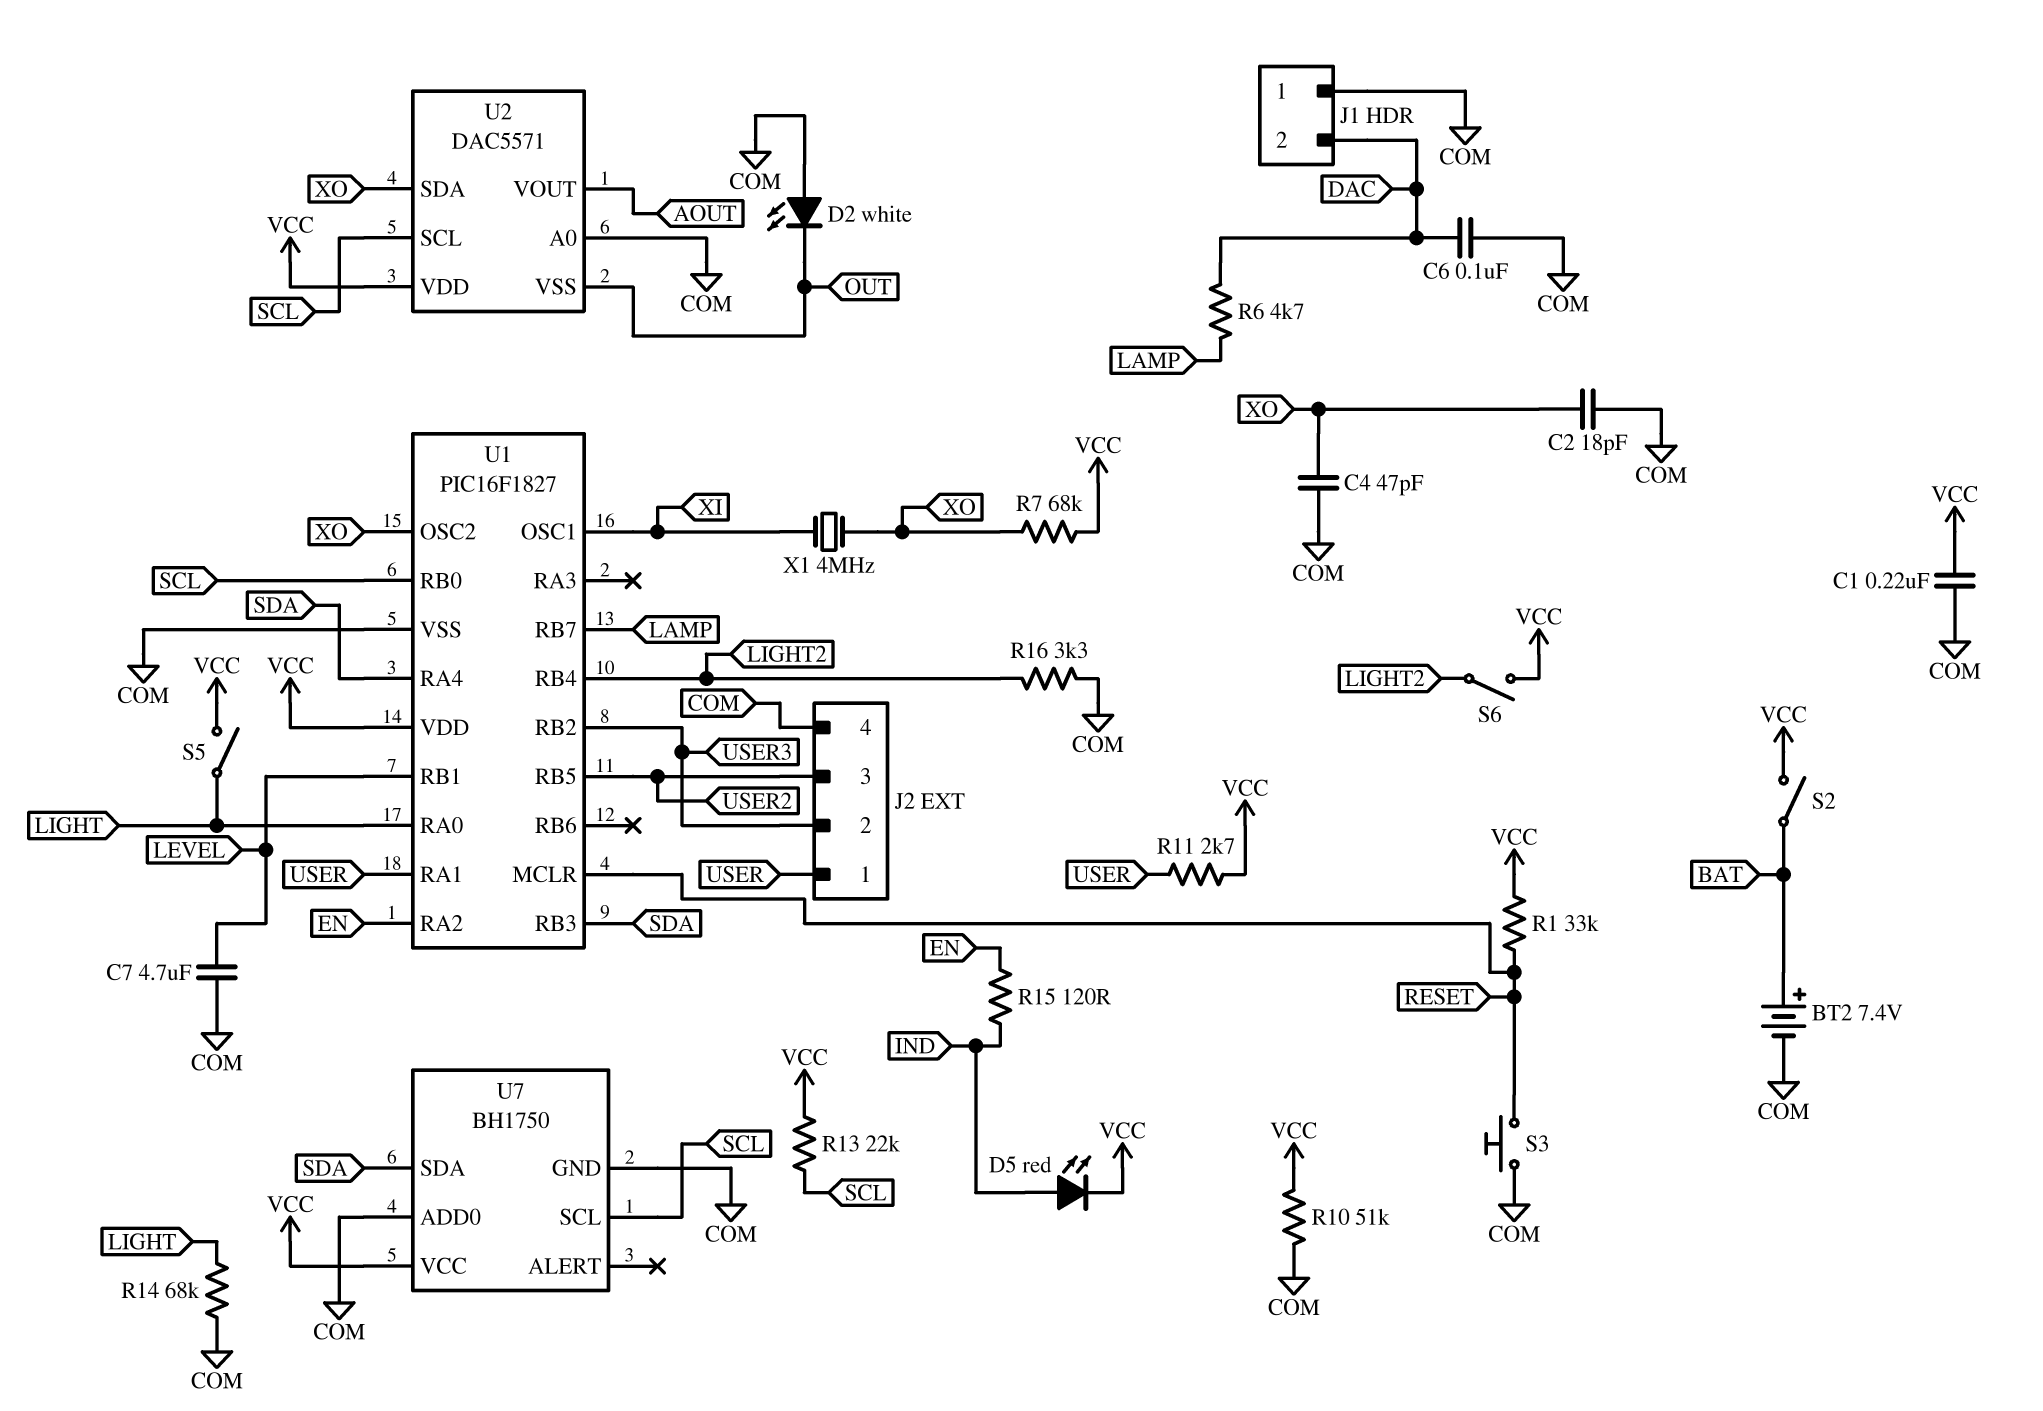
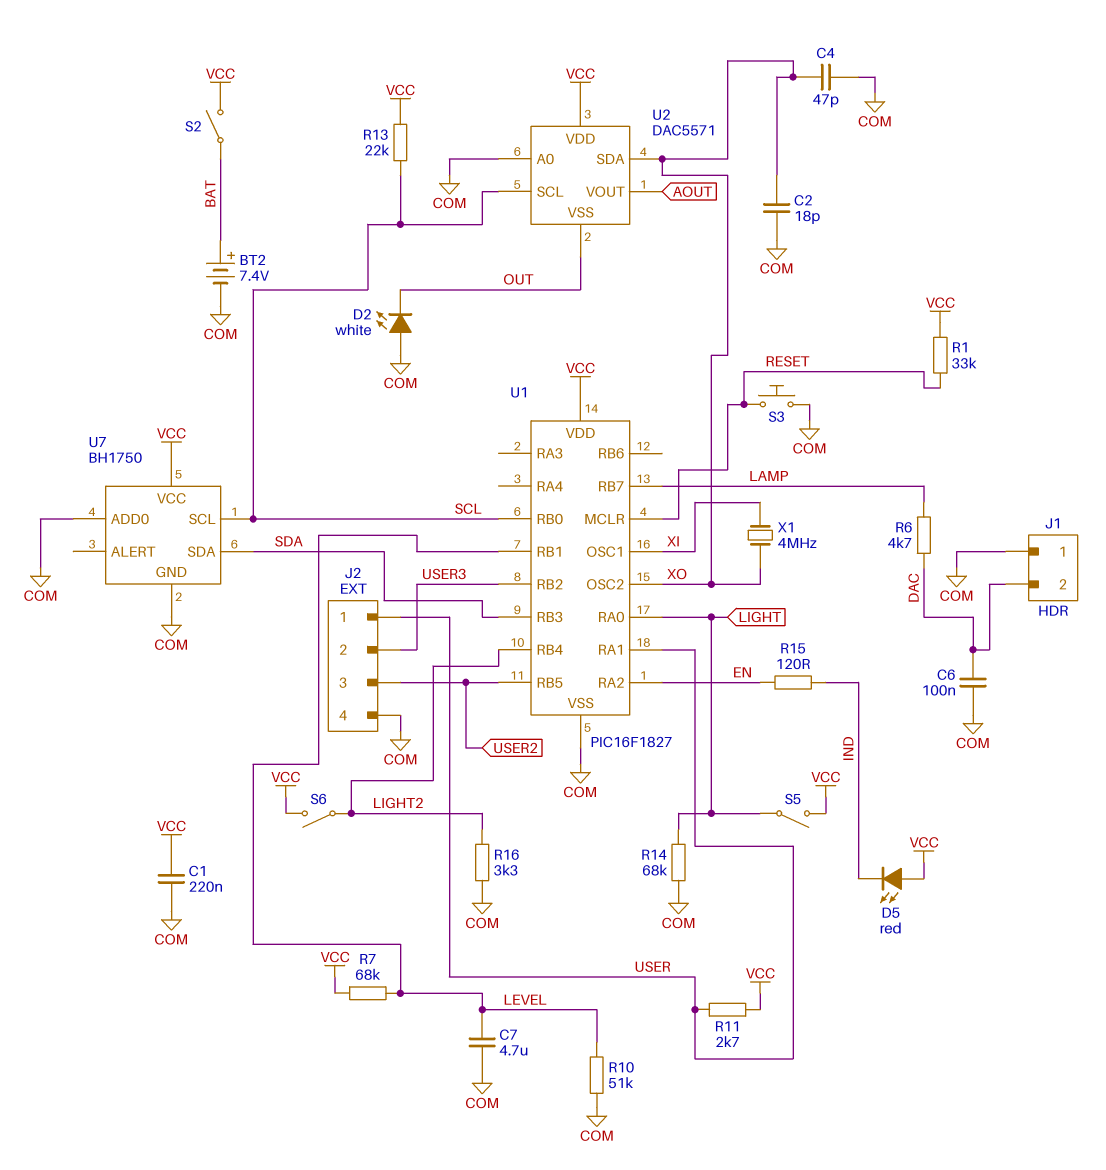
D5: LED red (A IND, K VCC) -> LED red (A VCC, K IND)
R7: 68k (VCC, XO) -> 68k (LEVEL, VCC)
R10: 51k (COM, VCC) -> 51k (COM, LEVEL)
U1 pin RA4: SDA -> none

